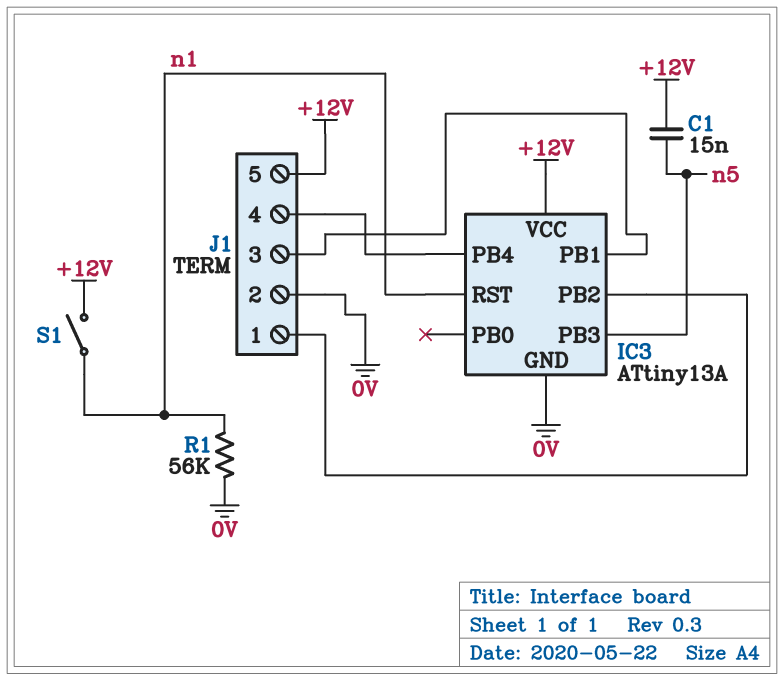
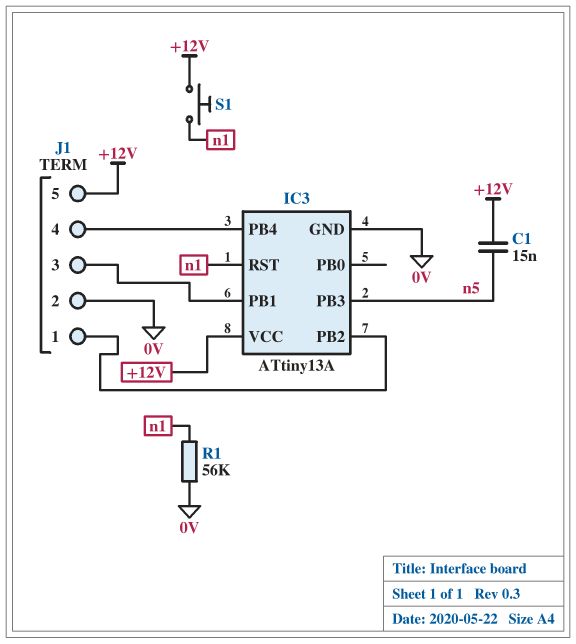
S1: switch (+12V, n1) -> button (+12V, n1)

